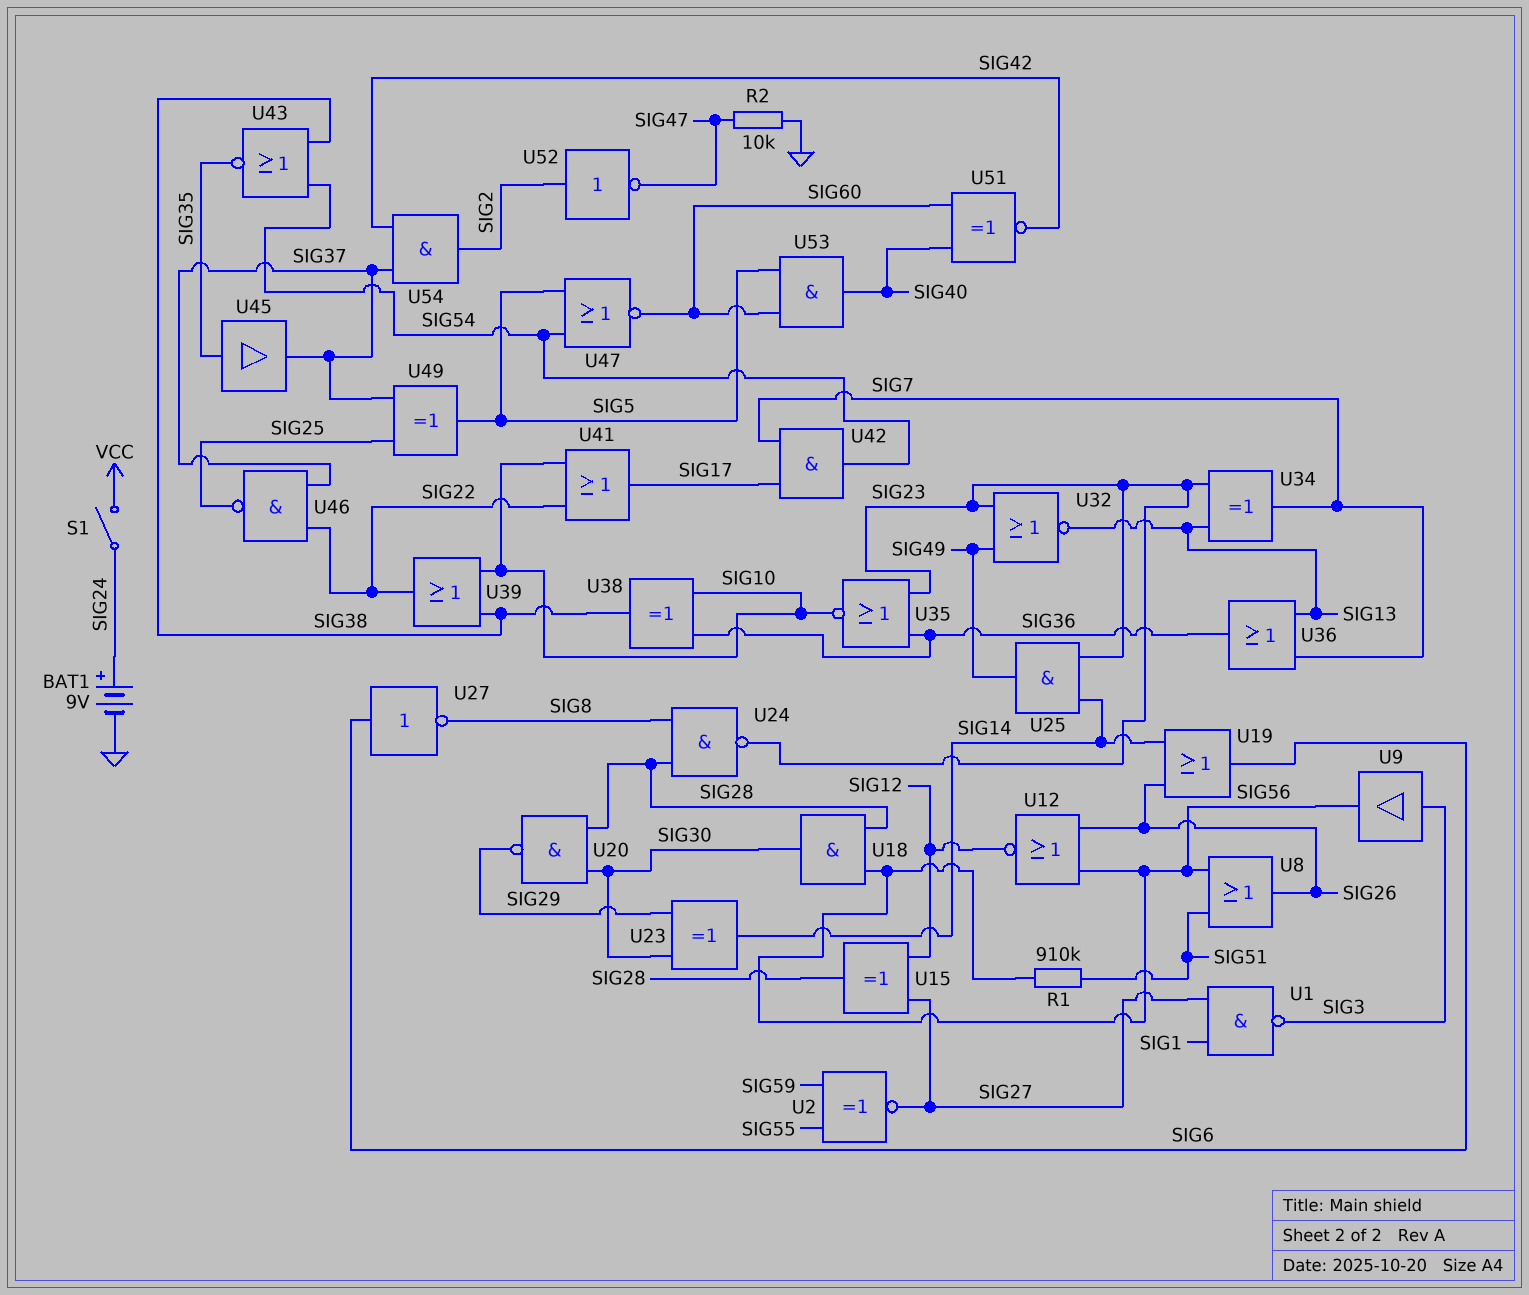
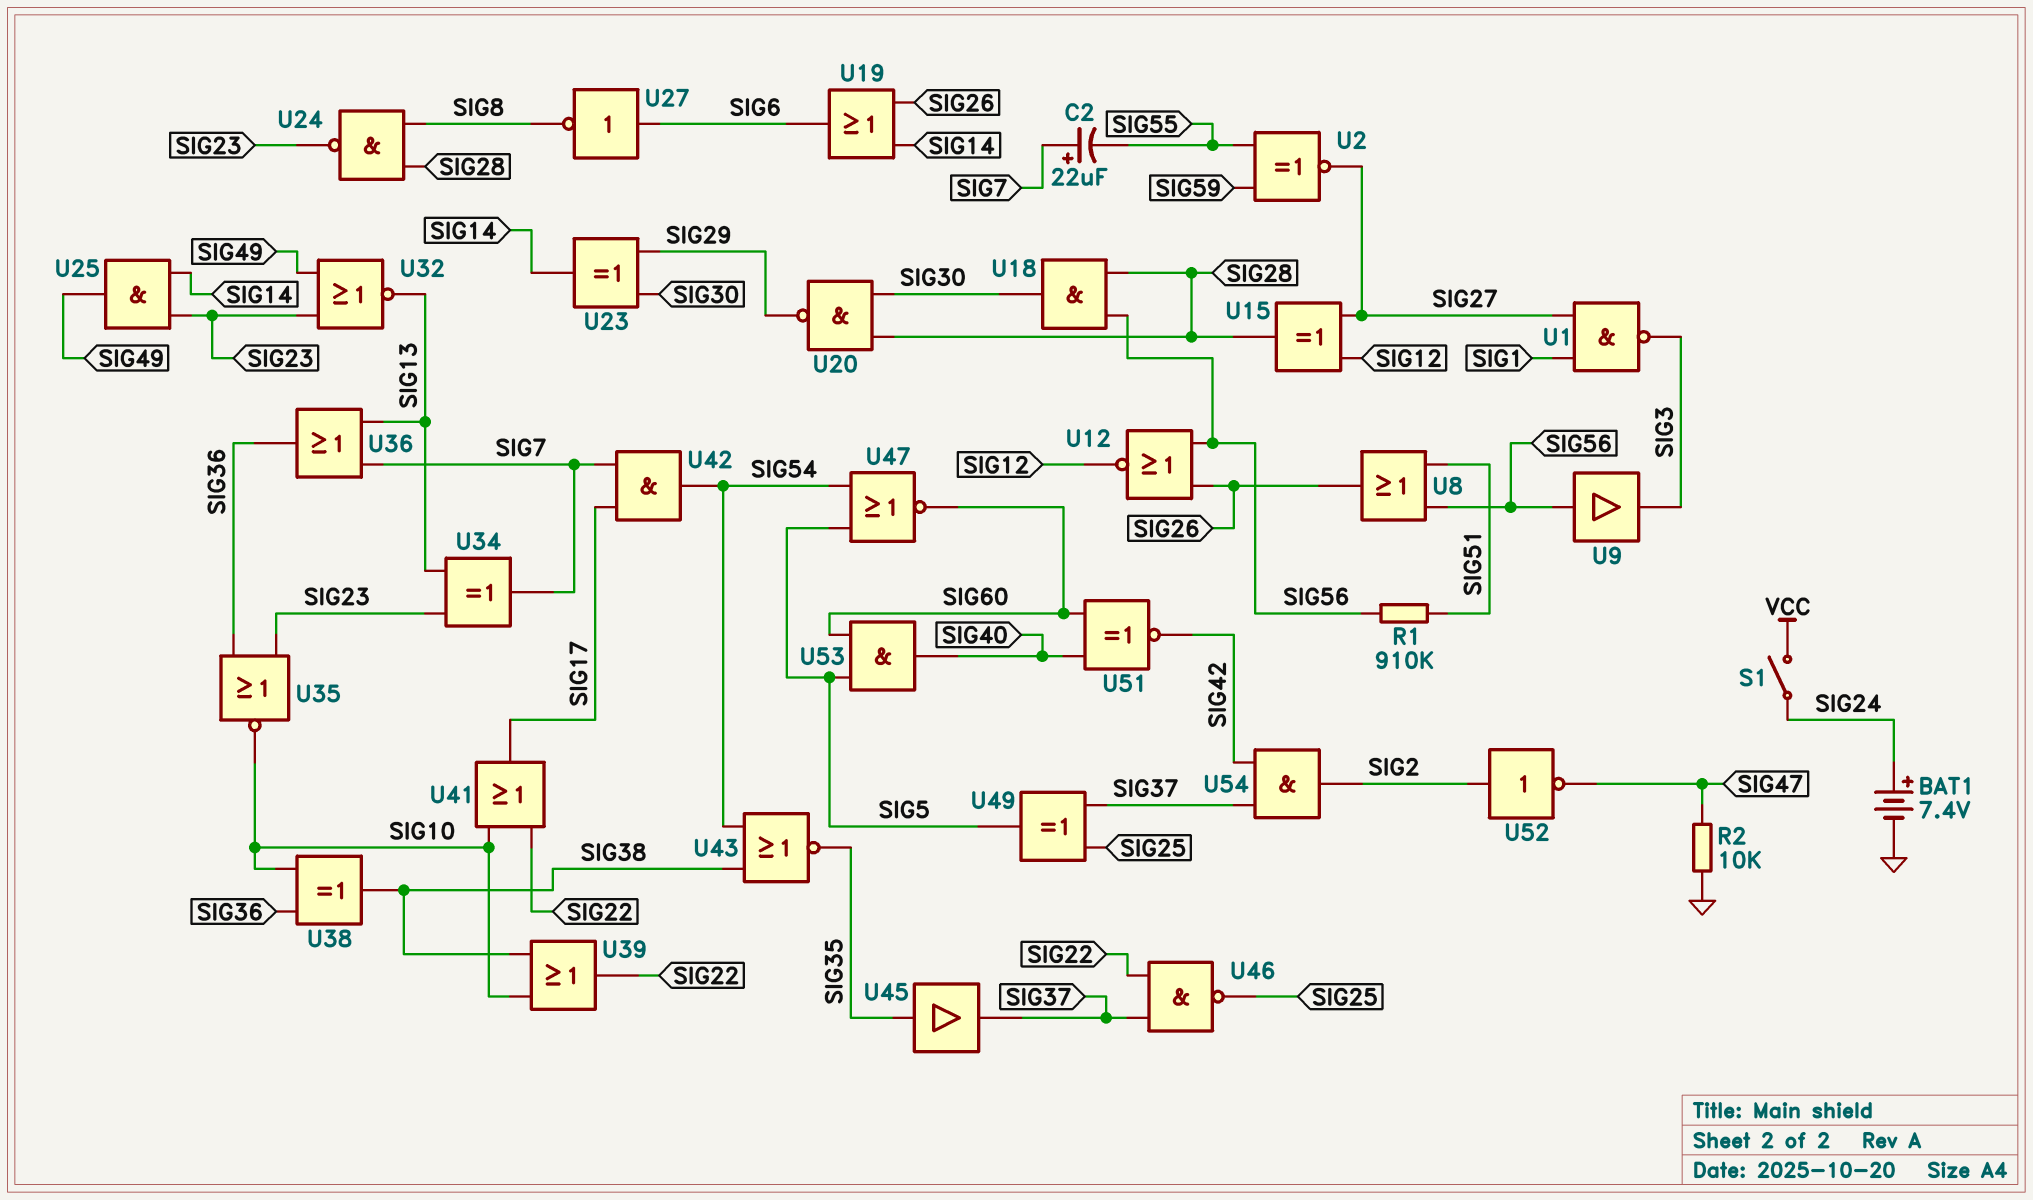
BAT1: 9V (plus SIG24, minus GND) -> 7.4V (plus SIG24, minus GND)
C2: none -> 22uF (plus SIG7, minus SIG55)
U9: buffer (in SIG3, out SIG56) -> buffer (in SIG56, out SIG3)

